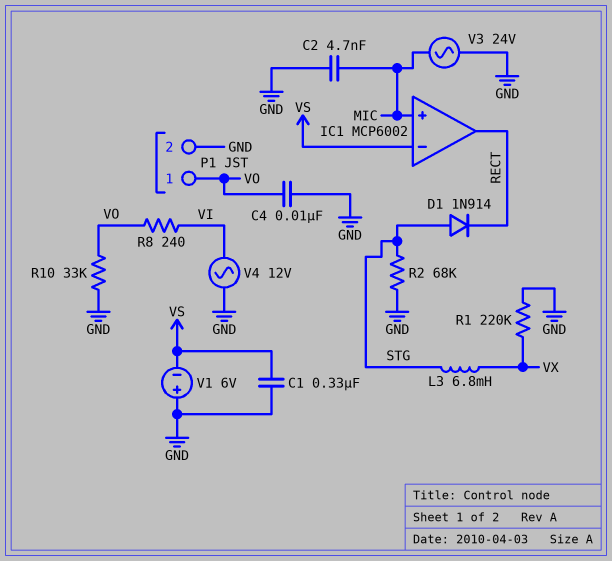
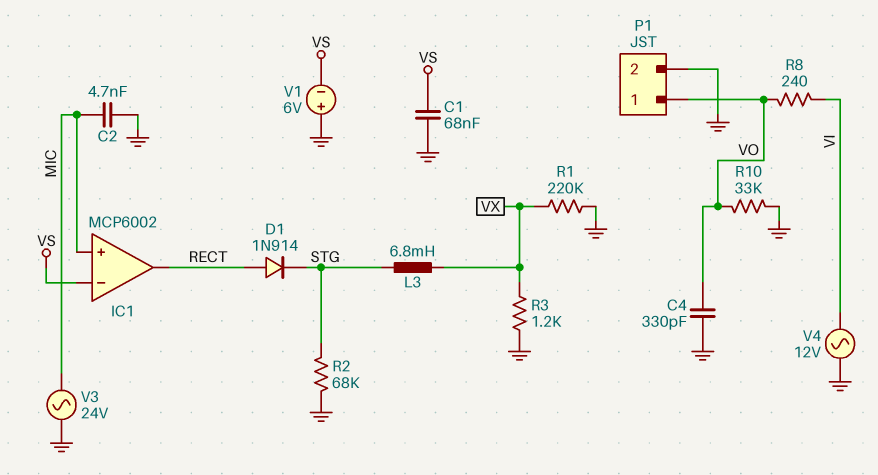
C1: 330nF (GND, VS) -> 68nF (GND, VS)
C4: 10nF (GND, VO) -> 330pF (GND, VO)
D1: diode 1N914 (A STG, K RECT) -> diode 1N914 (A RECT, K STG)
R3: none -> 1.2k (GND, VX)

